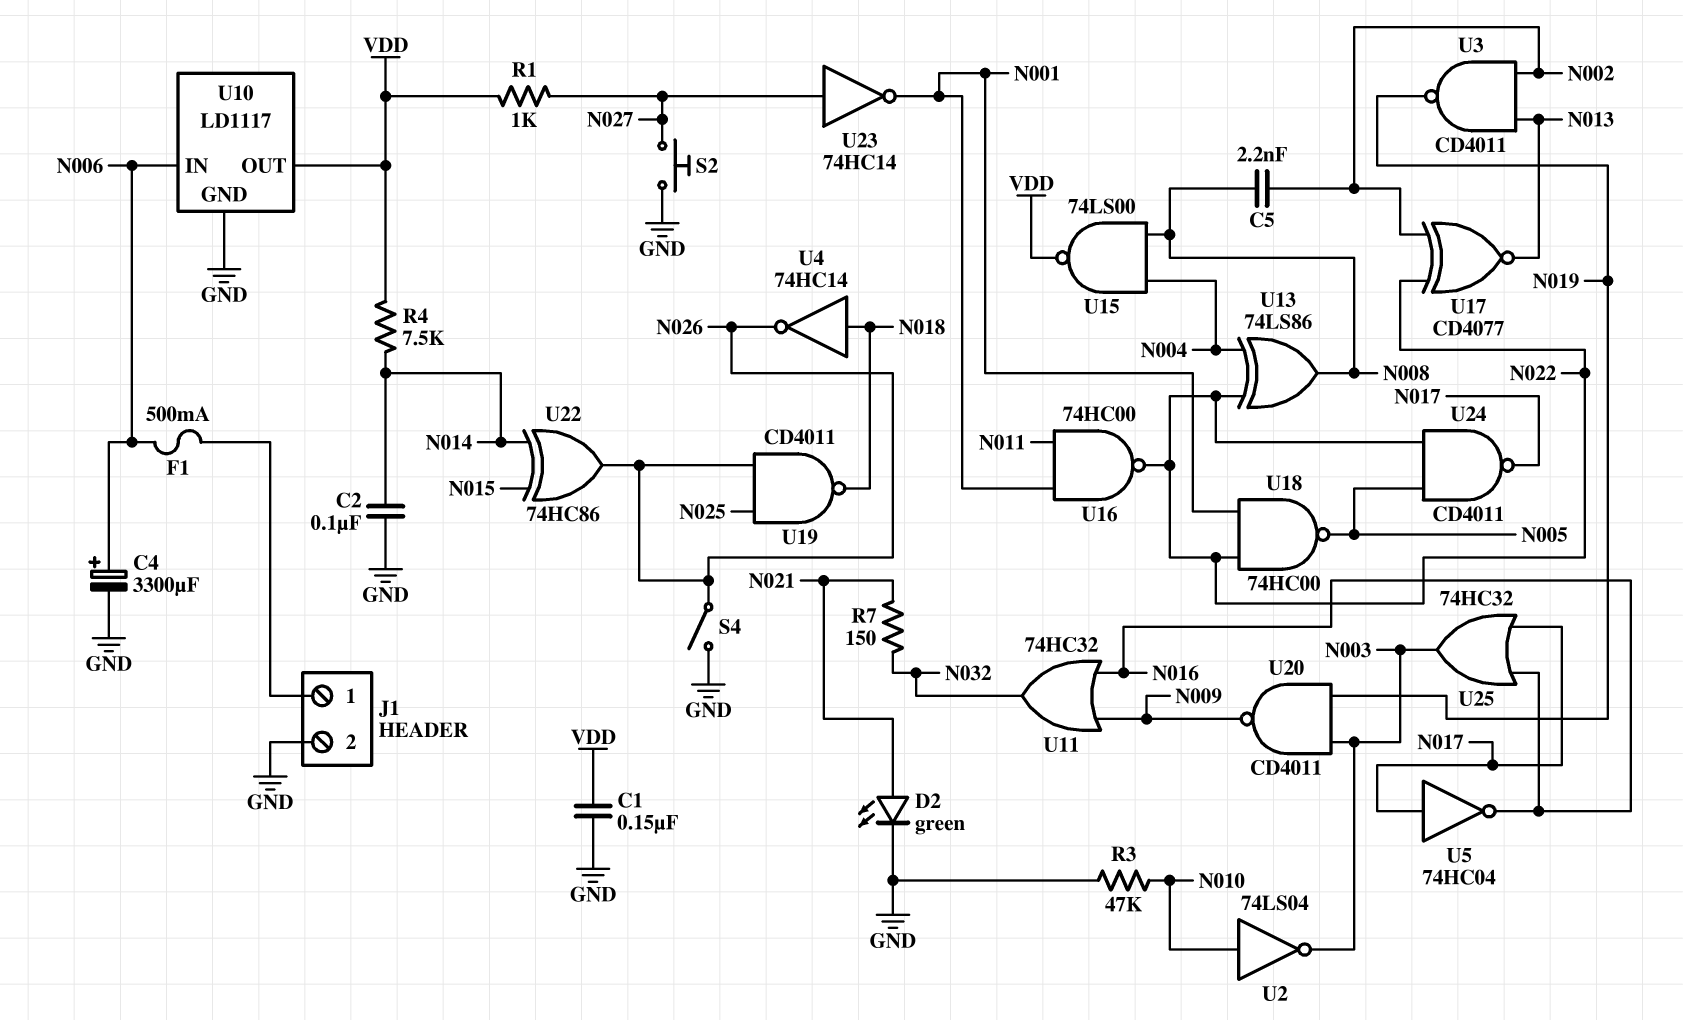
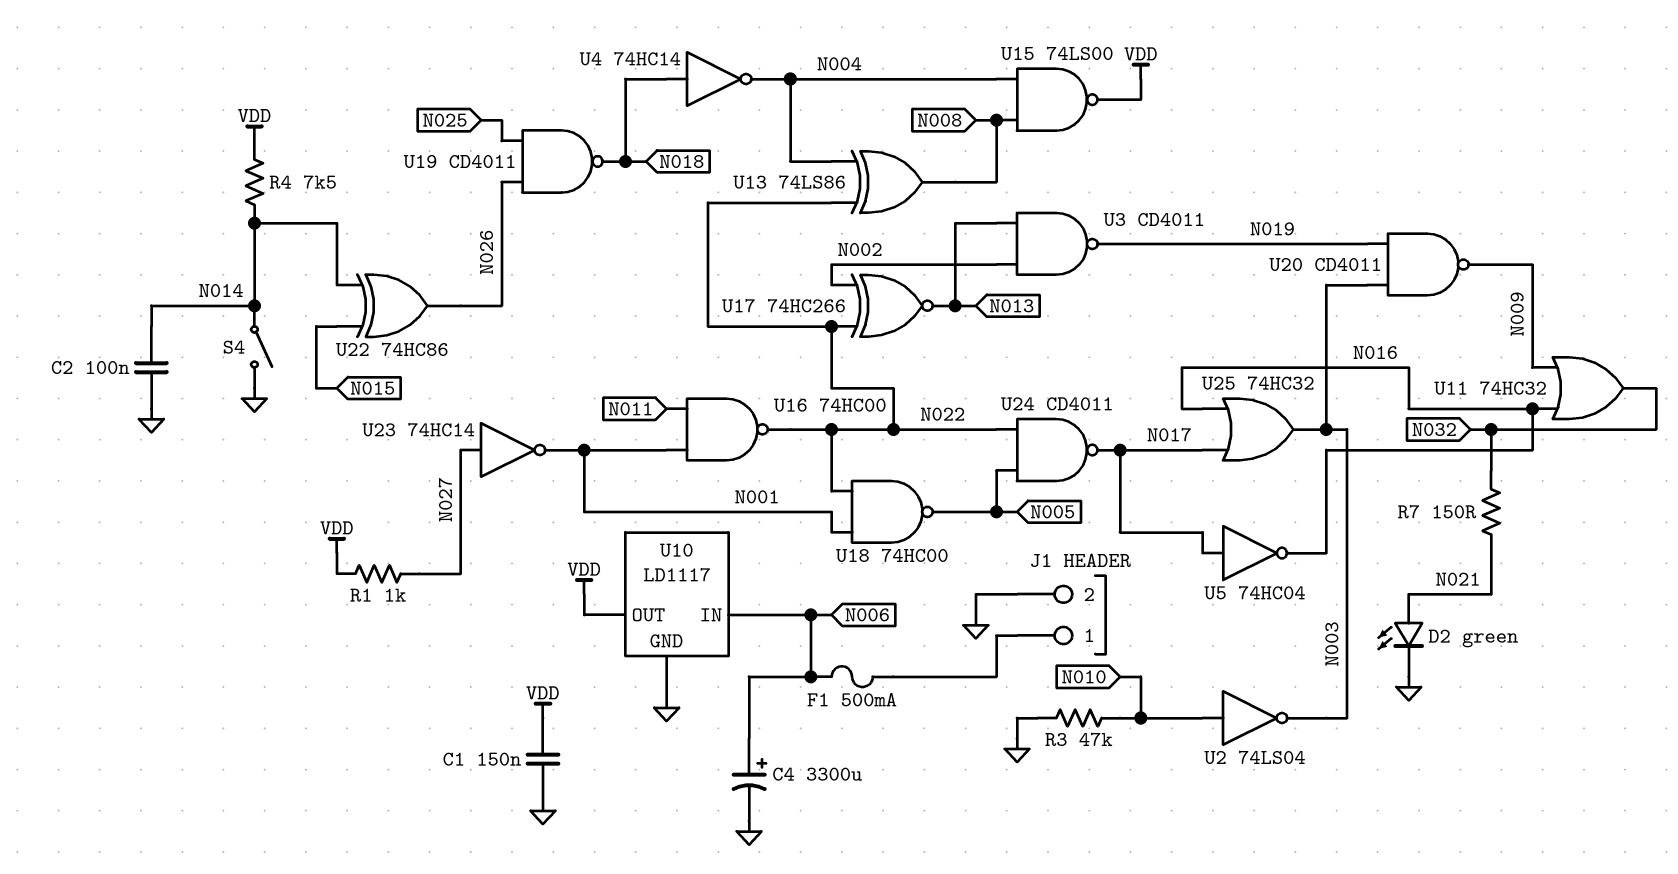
C5: 2.2nF (N002, N008) -> none
S2: button (GND, N027) -> none
S4: switch (GND, N026) -> switch (GND, N014)
U4: NOT 74HC14 (in N018, out N026) -> NOT 74HC14 (in N018, out N004)
U17: XNOR CD4077 (in N002, in N022, out N013) -> XNOR 74HC266 (in N002, in N022, out N013)

